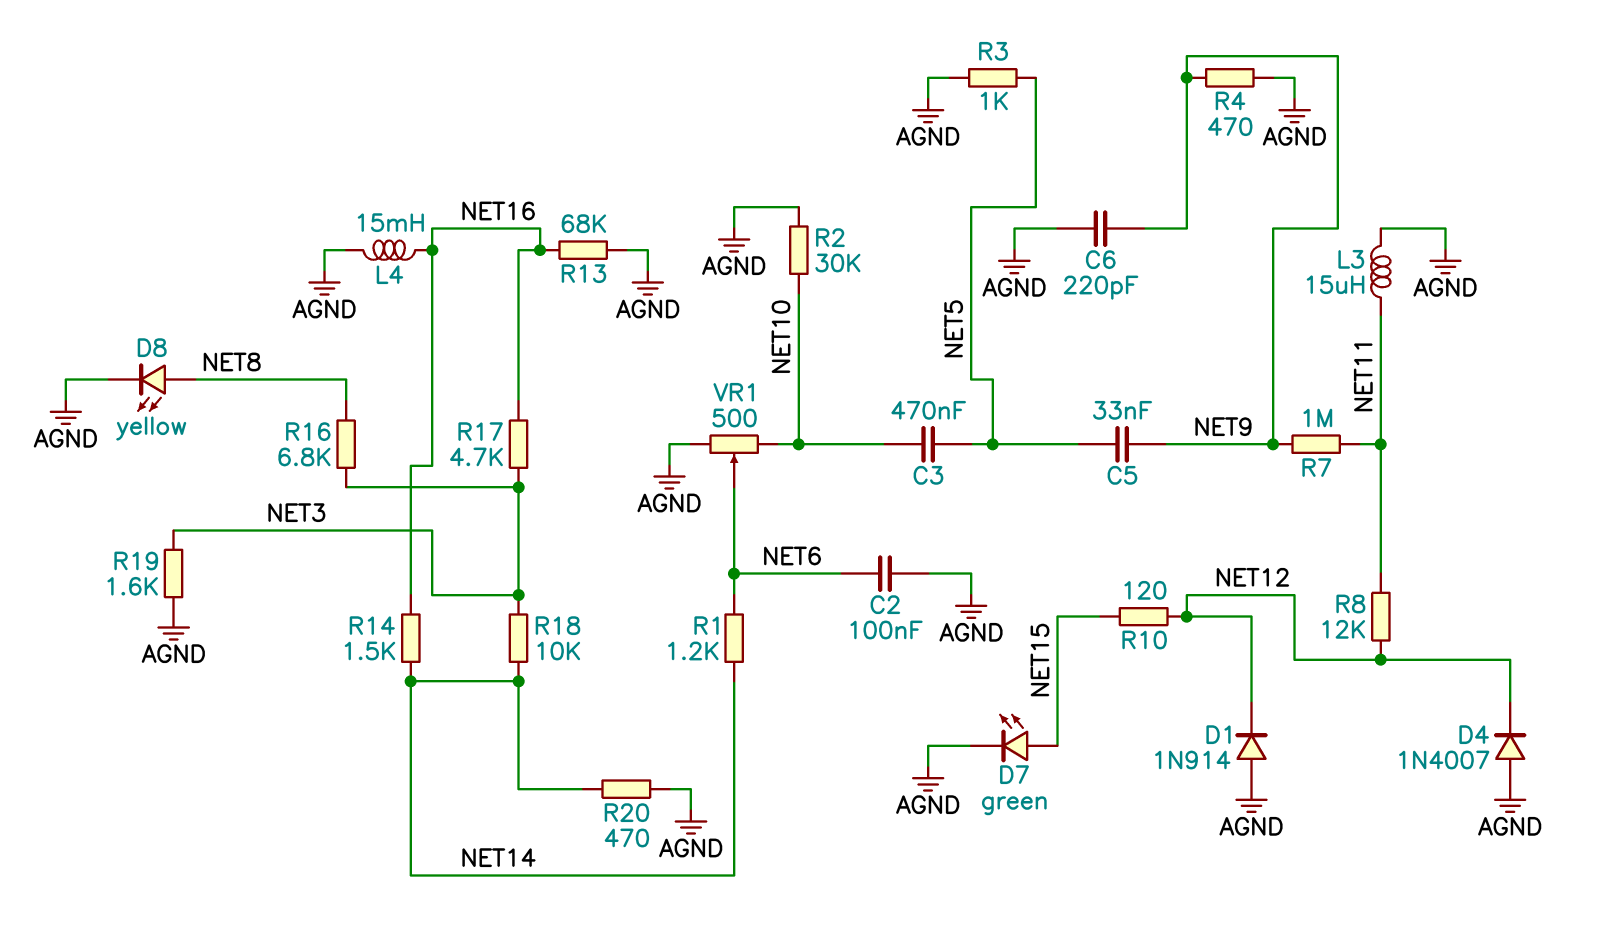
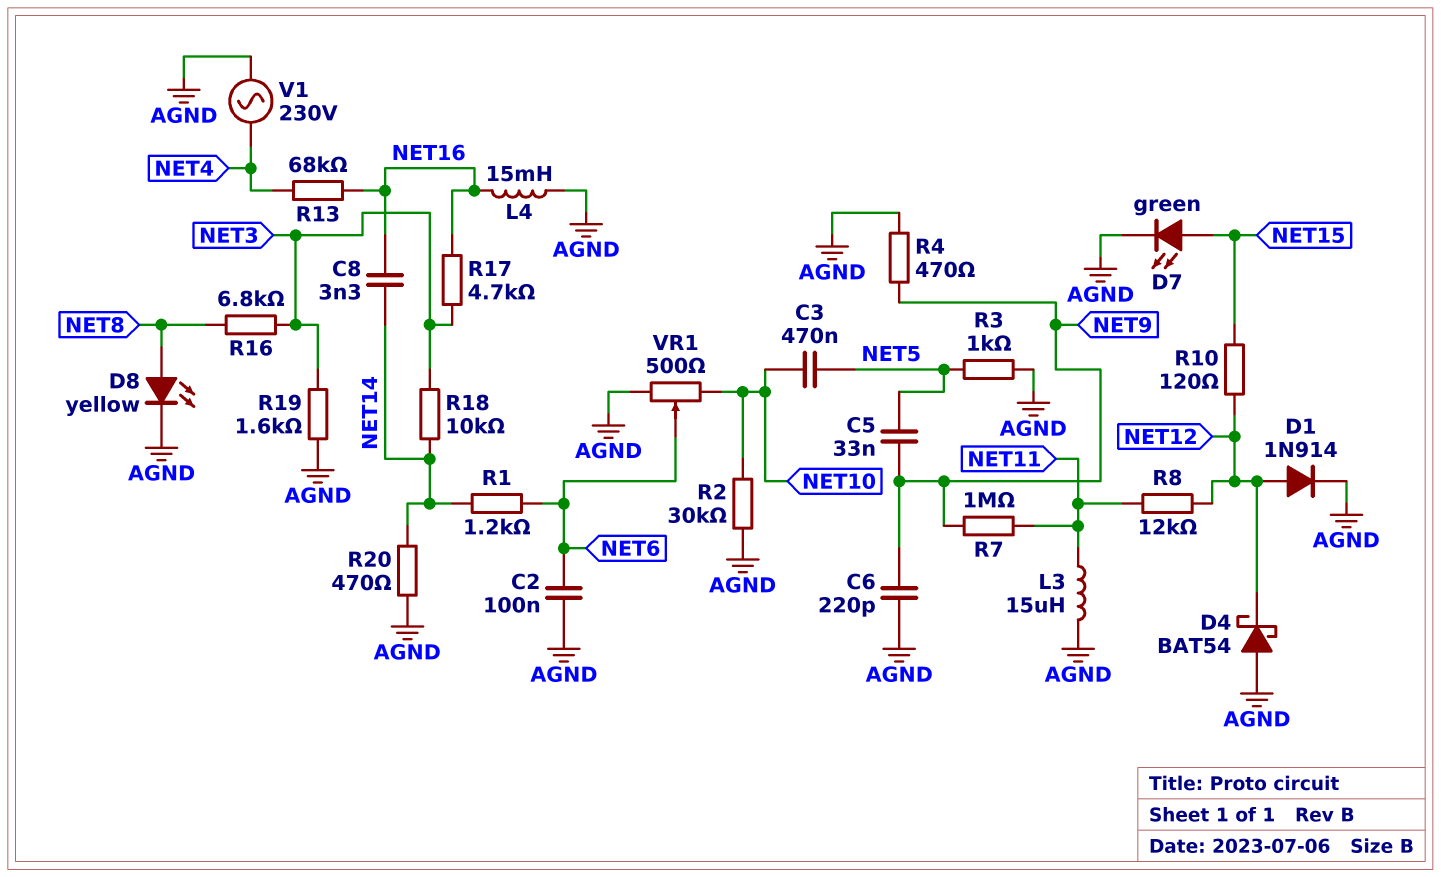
C8: none -> 3.3nF (NET14, NET16)
D1: diode 1N914 (A AGND, K NET12) -> diode 1N914 (A NET12, K AGND)
D4: diode 1N4007 (A AGND, K NET12) -> schottky BAT54 (A AGND, K NET12)
R13: 68k (AGND, NET16) -> 68k (NET4, NET16)
R14: 1.5k (NET14, NET16) -> none
V1: none -> AC 230V (AGND, NET4)

